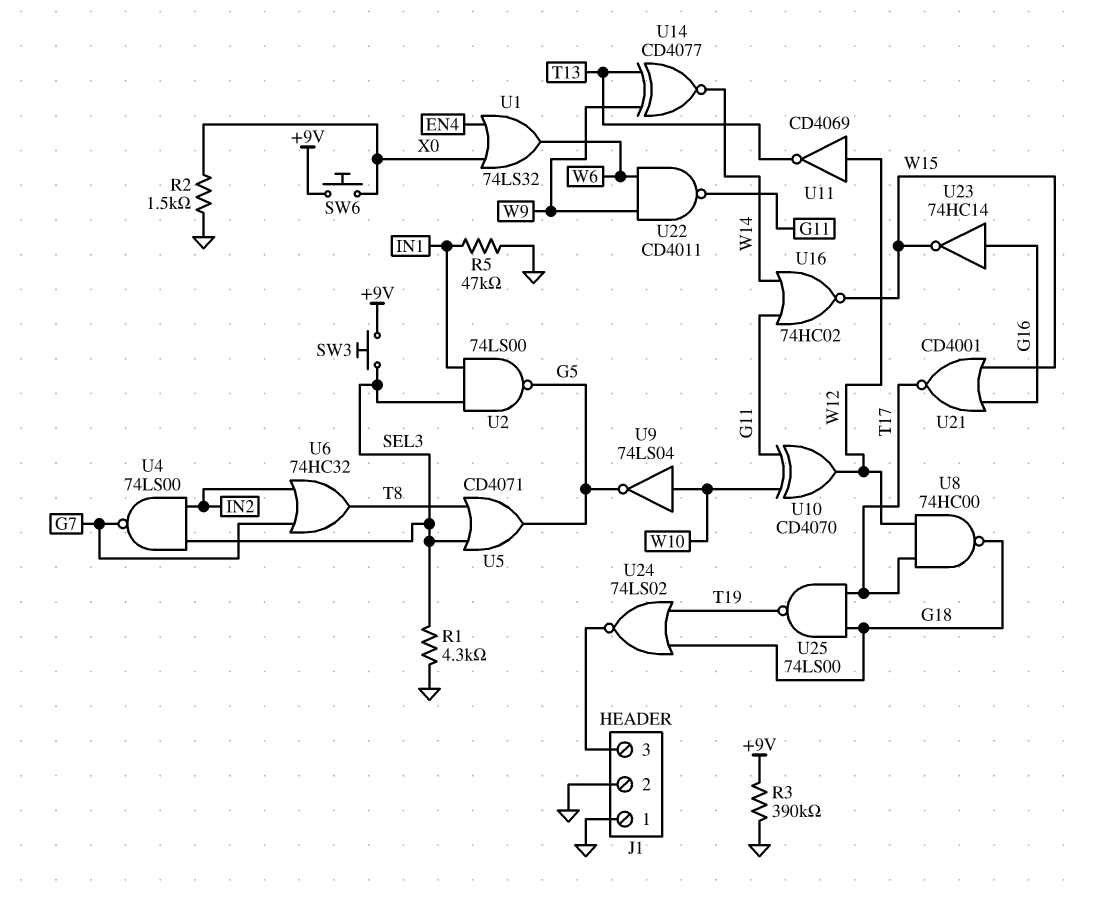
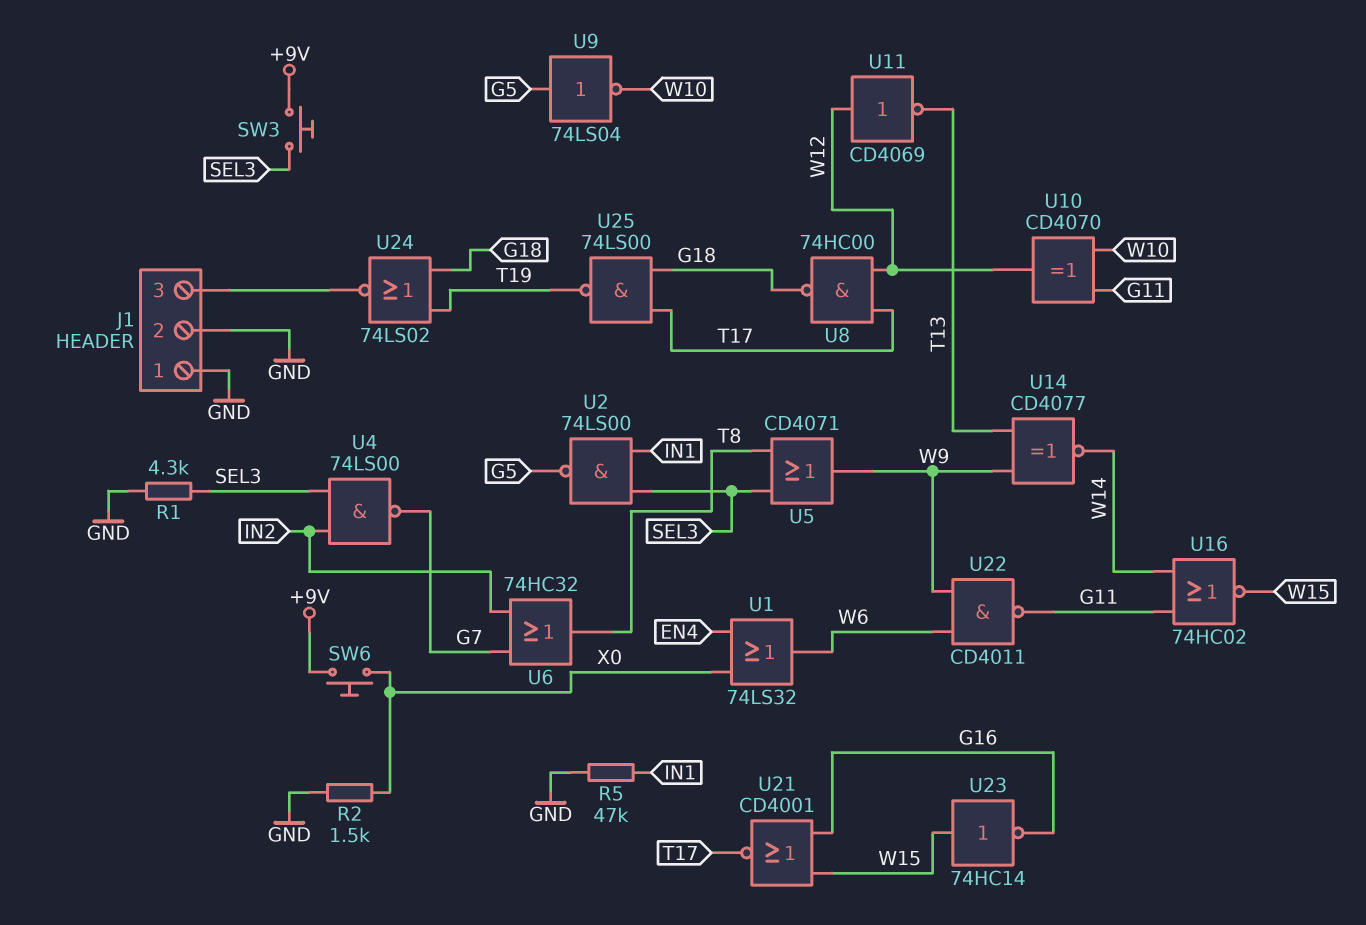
R3: 390k (+9V, GND) -> none
U5: OR CD4071 (in SEL3, in T8, out G5) -> OR CD4071 (in SEL3, in T8, out W9)
U9: NOT 74LS04 (in W10, out G5) -> NOT 74LS04 (in G5, out W10)
U23: NOT 74HC14 (in G16, out W15) -> NOT 74HC14 (in W15, out G16)

